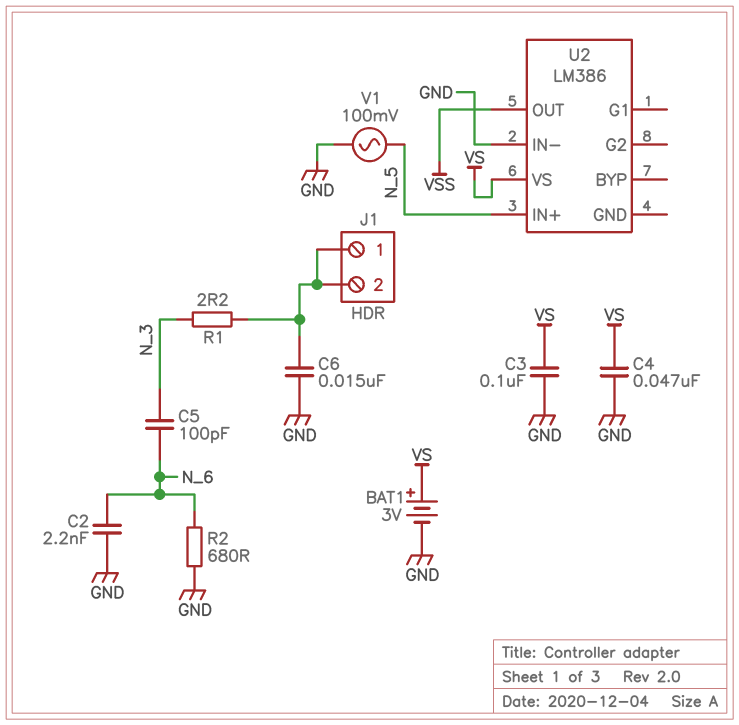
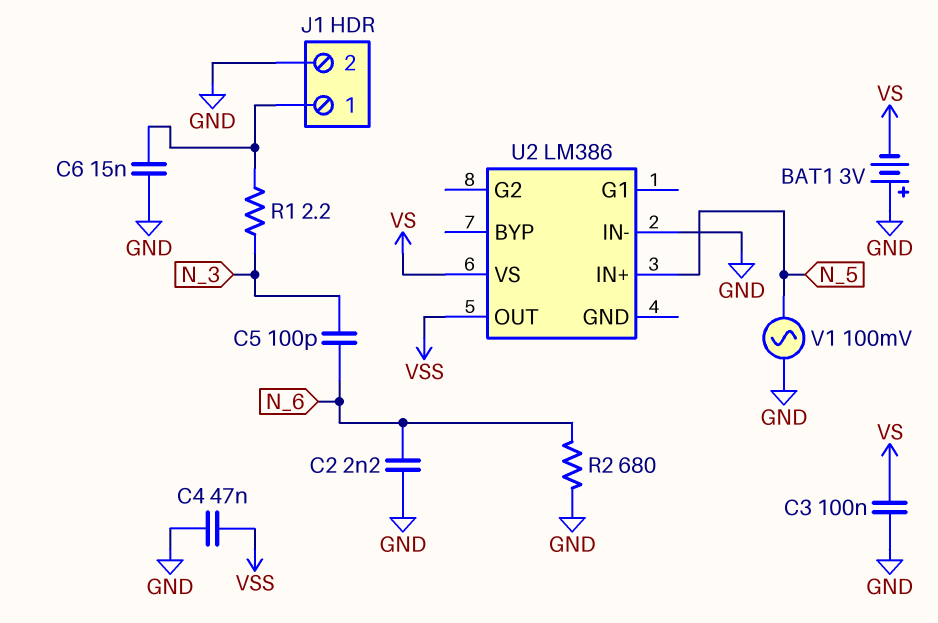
BAT1: 3V (plus VS, minus GND) -> 3V (plus GND, minus VS)
C4: 47nF (GND, VS) -> 47nF (GND, VSS)
J1 pin 2: J1/1 -> GND

